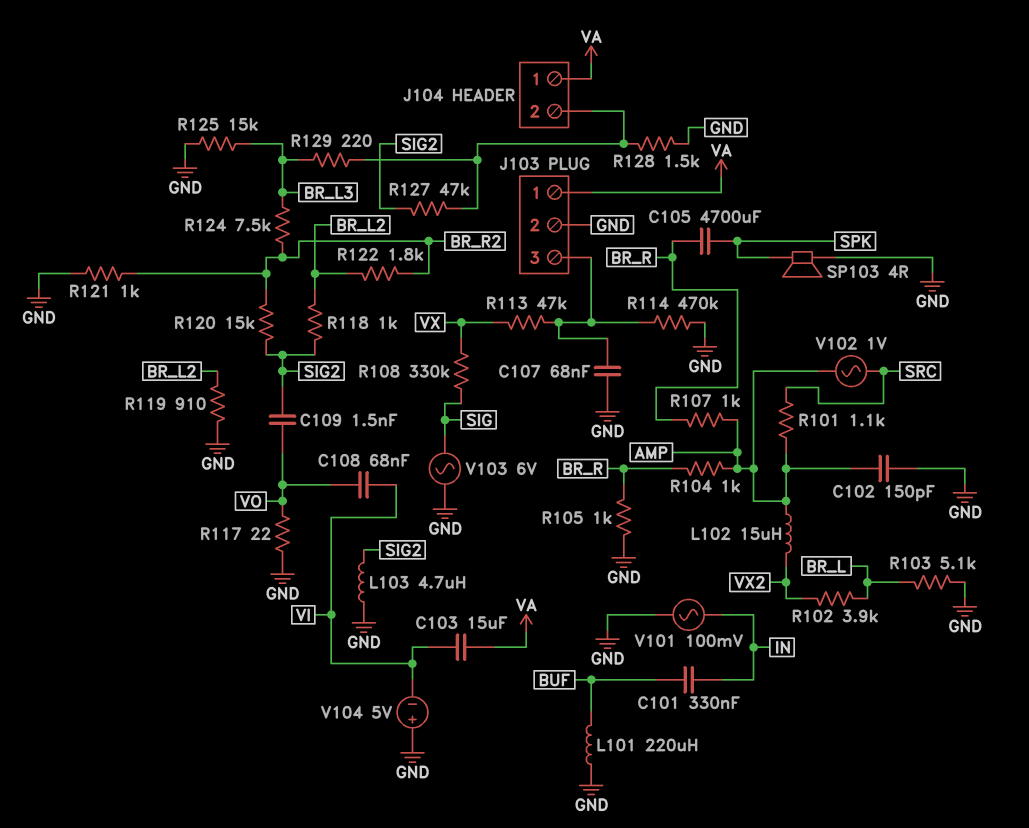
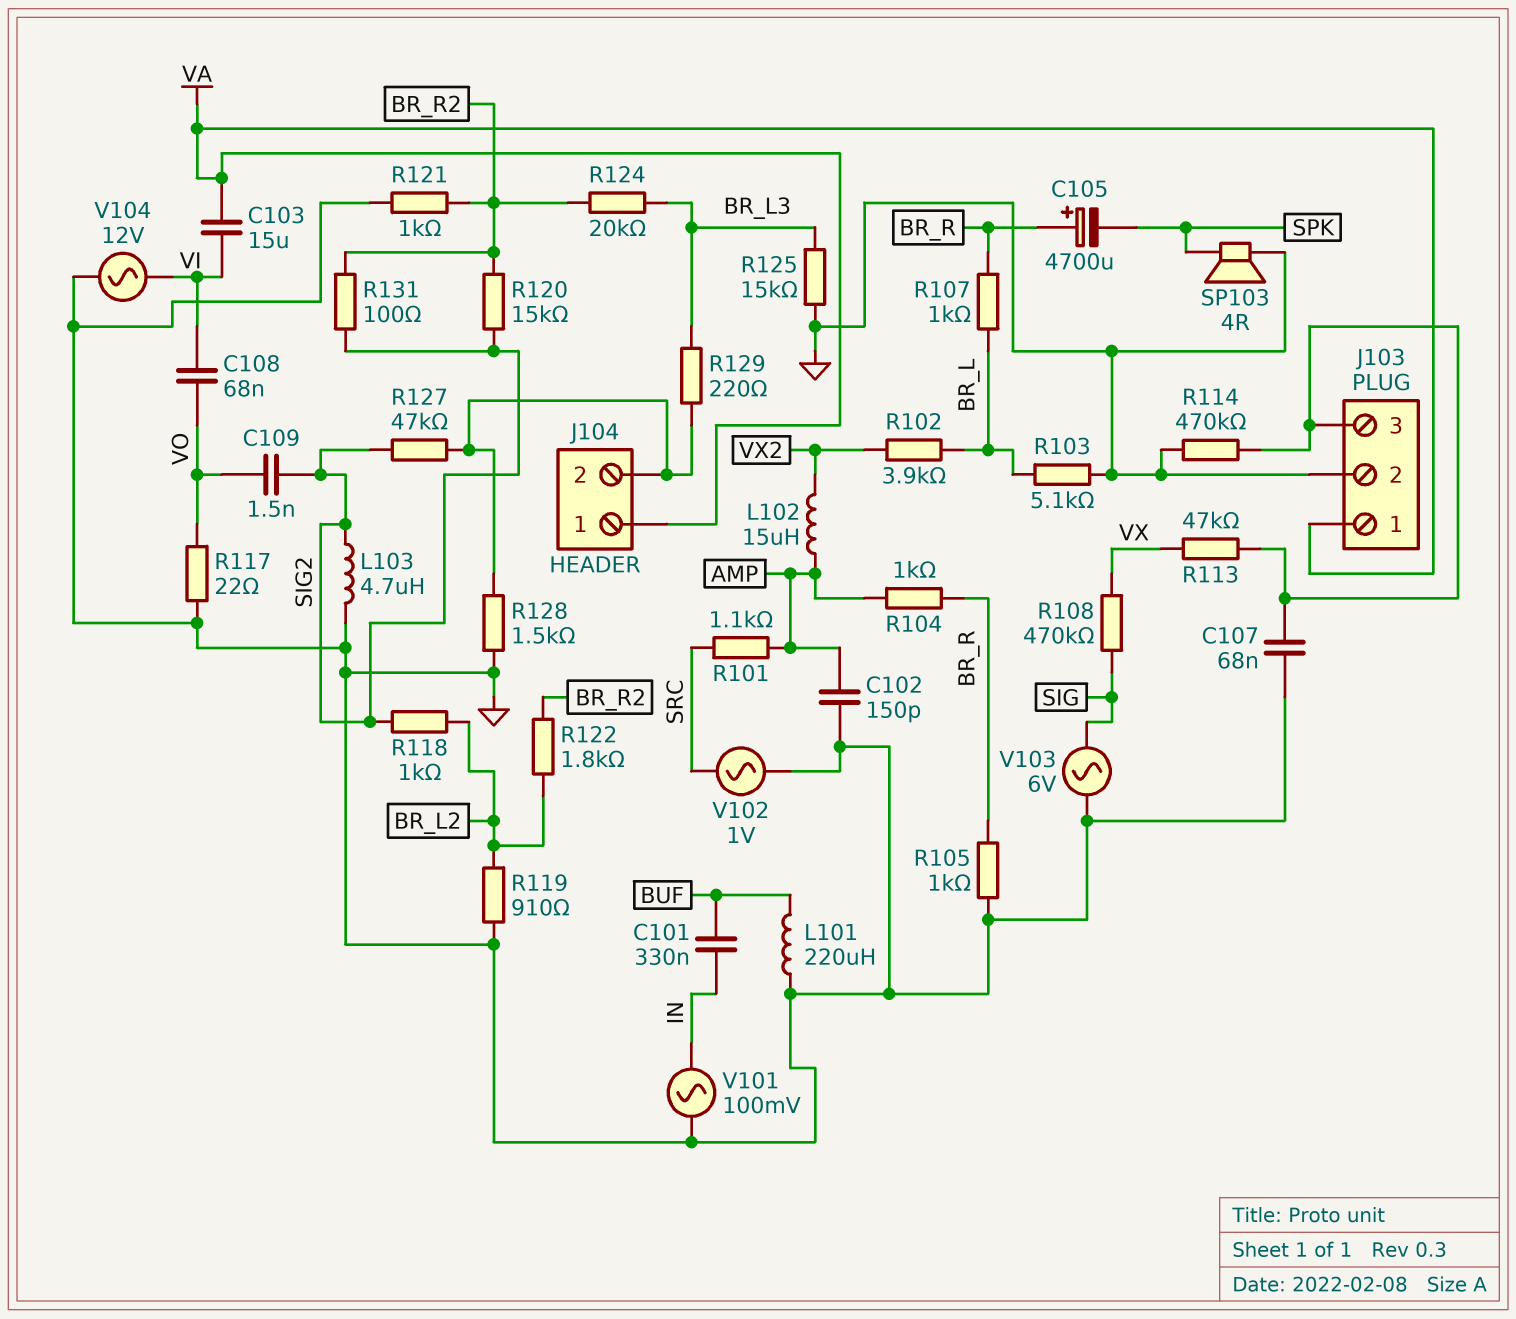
C105: 4700uF (BR_R, SPK) -> 4700uF (plus BR_R, minus SPK)
R107: 1k (AMP, BR_R) -> 1k (BR_L, BR_R)
R108: 330k (SIG, VX) -> 470k (SIG, VX)
R124: 7.5k (BR_L3, BR_R2) -> 20k (BR_L3, BR_R2)
R131: none -> 100 (BR_R2, SIG2)
V102: AC 1V (AMP, SRC) -> AC 1V (GND, SRC)
V104: 5V (plus GND, minus VI) -> AC 12V (GND, VI)

